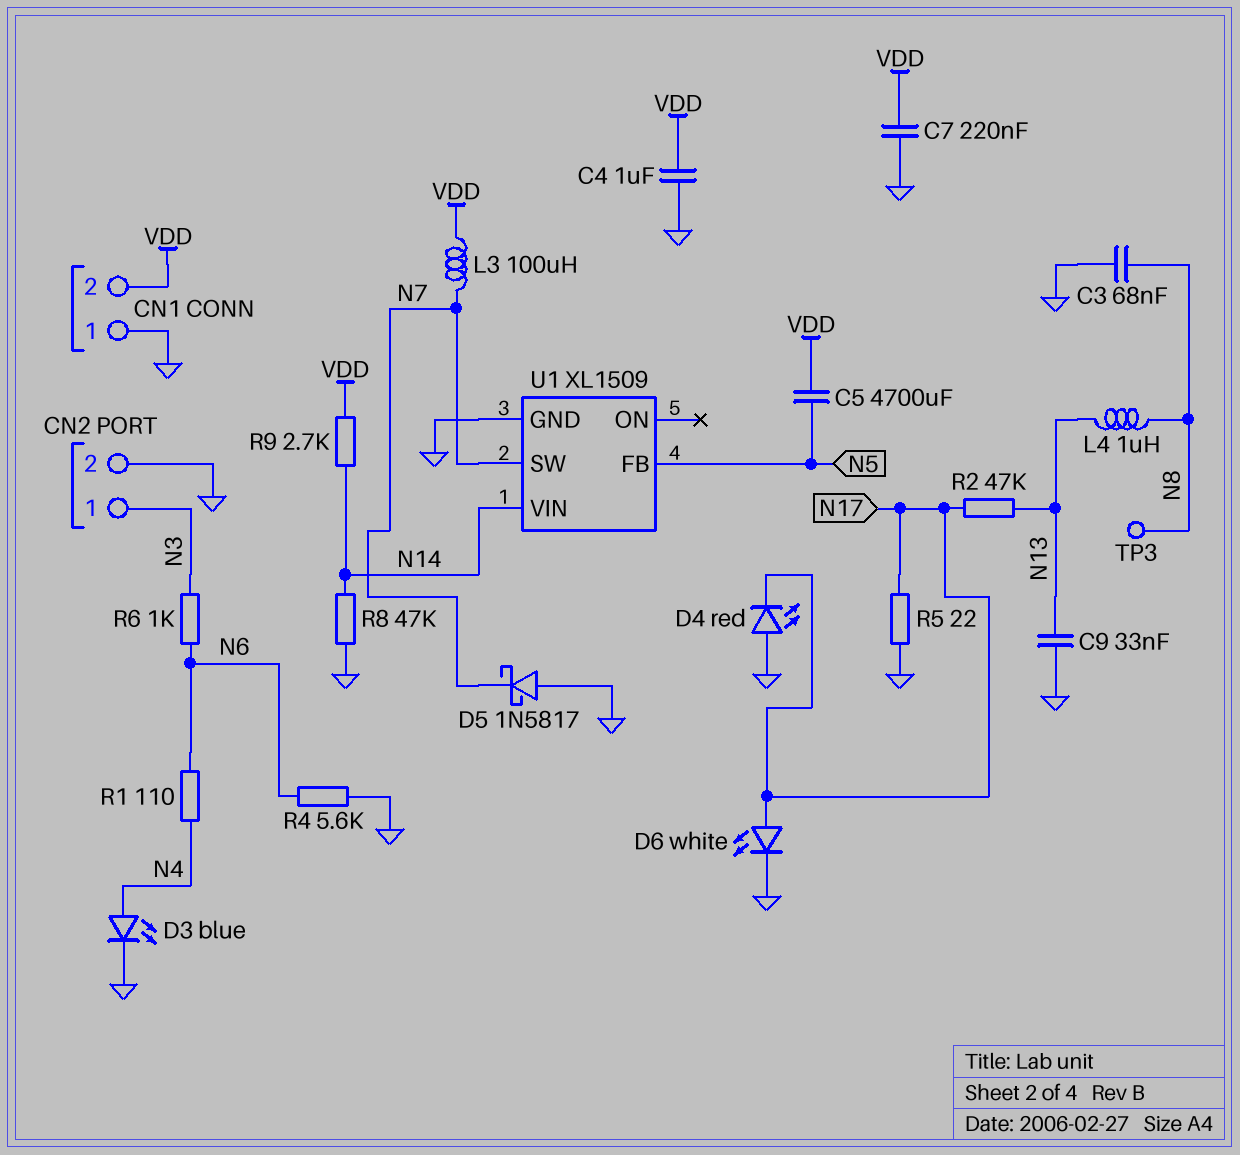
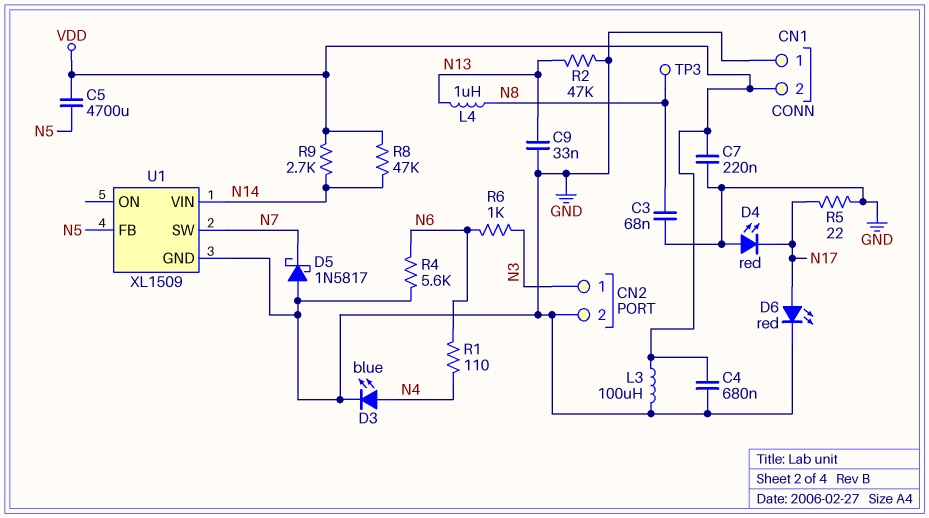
C4: 1uF (GND, VDD) -> 680nF (GND, VDD)
D6: LED white (A N17, K GND) -> LED red (A N17, K GND)
L3: 100uH (N7, VDD) -> 100uH (GND, VDD)
R2: 47k (N13, N17) -> 47k (GND, N13)
R8: 47k (GND, N14) -> 47k (N14, VDD)

